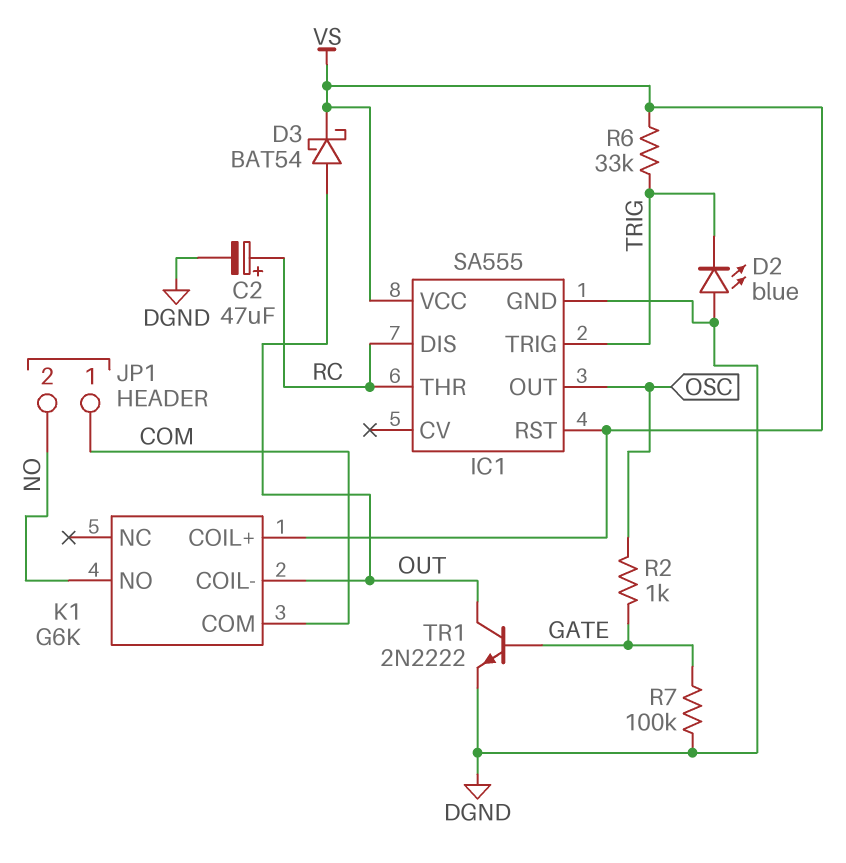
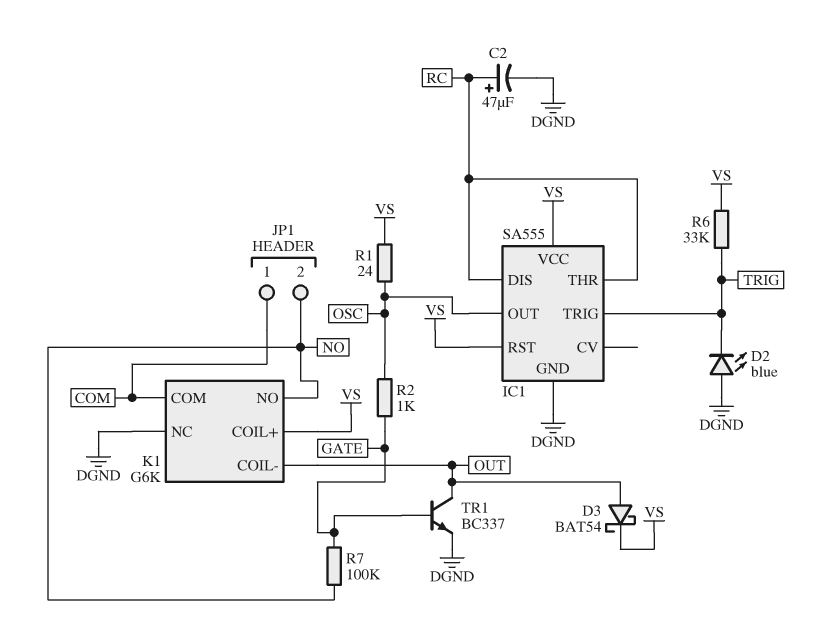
K1 pin NC: none -> DGND
R1: none -> 24 (OSC, VS)
R7: 100k (DGND, GATE) -> 100k (GATE, NO)
TR1: NPN 2N2222 (B GATE, C OUT, E DGND) -> NPN BC337 (B GATE, C OUT, E DGND)

